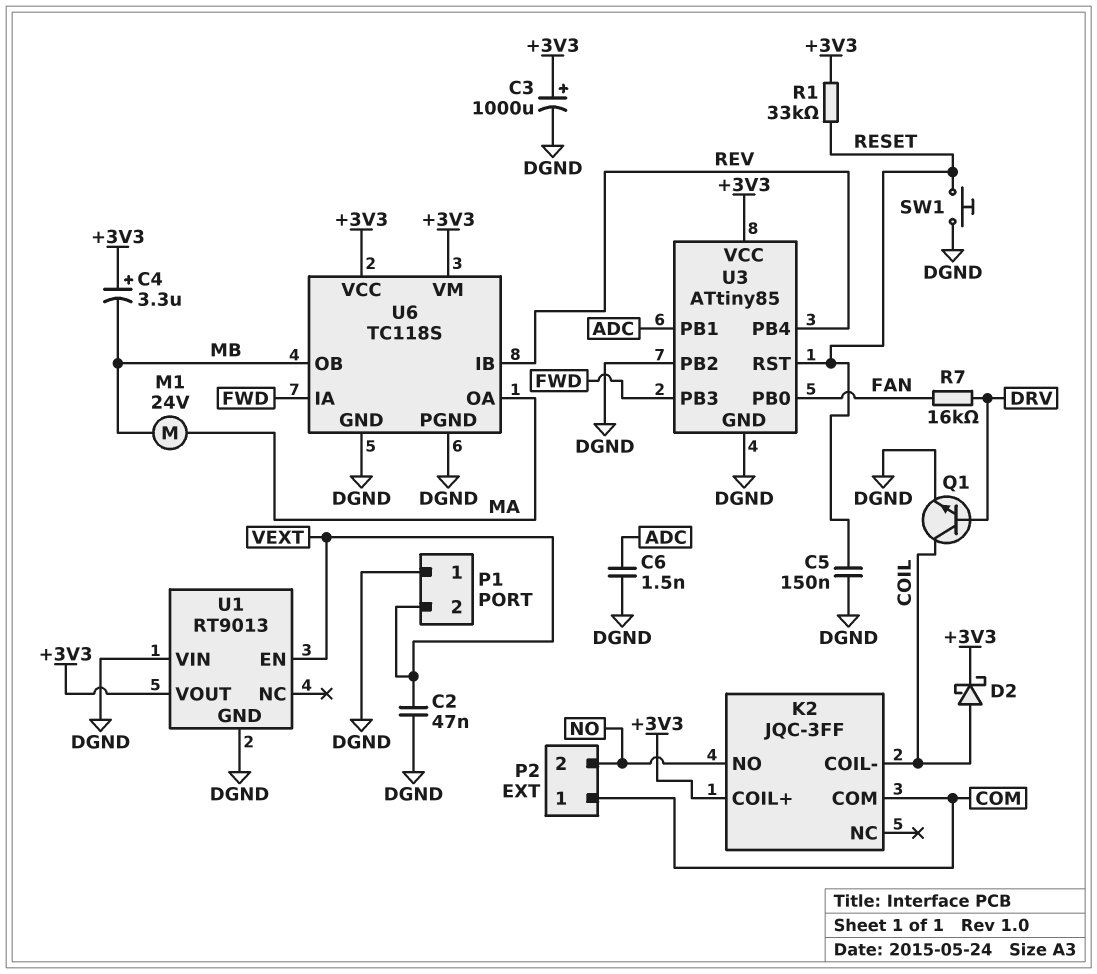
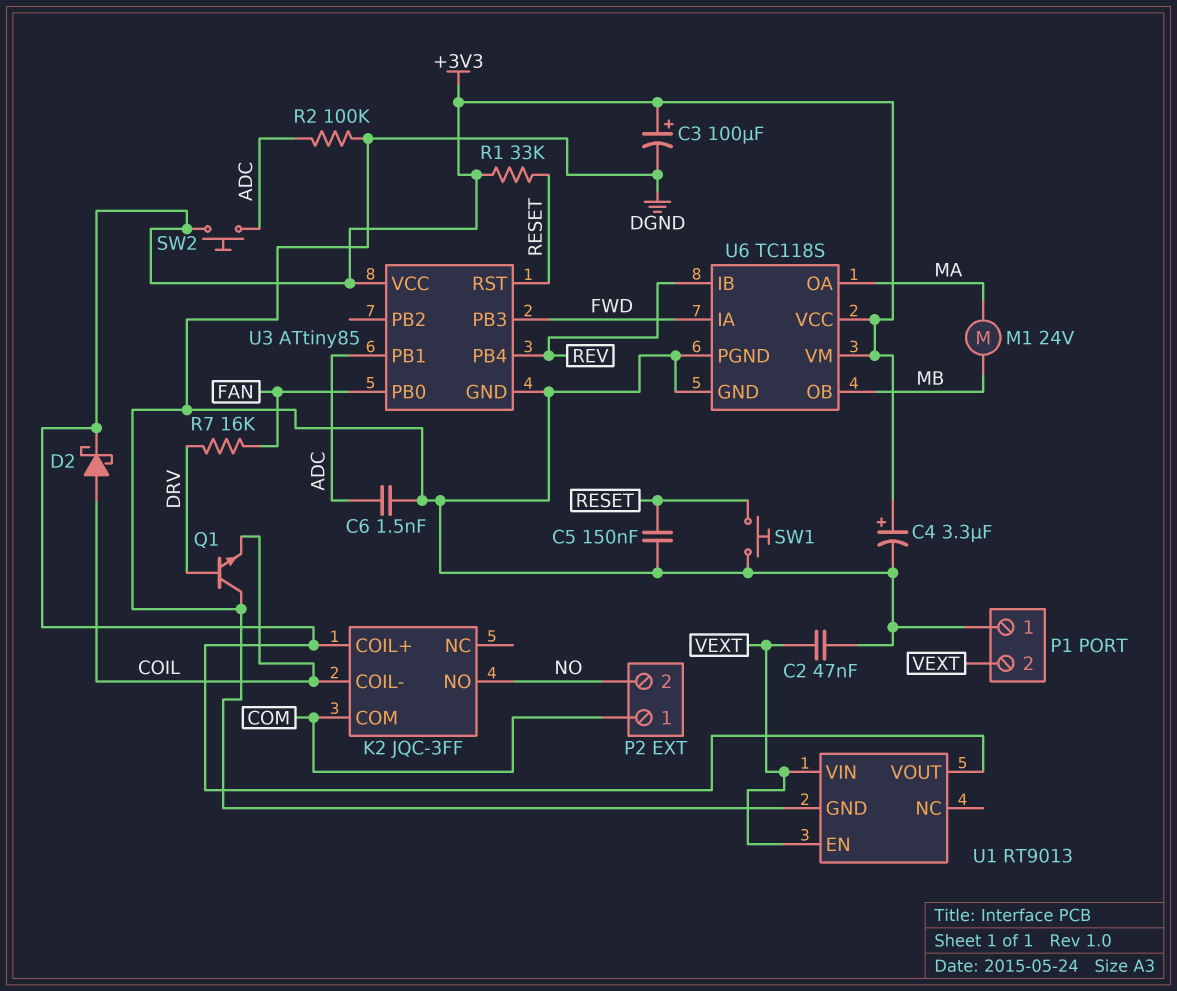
C3: 1000uF (plus +3V3, minus DGND) -> 100uF (plus +3V3, minus DGND)
C4: 3.3uF (plus +3V3, minus MB) -> 3.3uF (plus +3V3, minus DGND)
Q1: NPN (B DRV, C COIL, E DGND) -> NPN (B DRV, C DGND, E COIL)
R2: none -> 100k (ADC, DGND)
SW2: none -> button (+3V3, ADC)
U1 pin VIN: DGND -> VEXT
U3 pin PB2: DGND -> none

